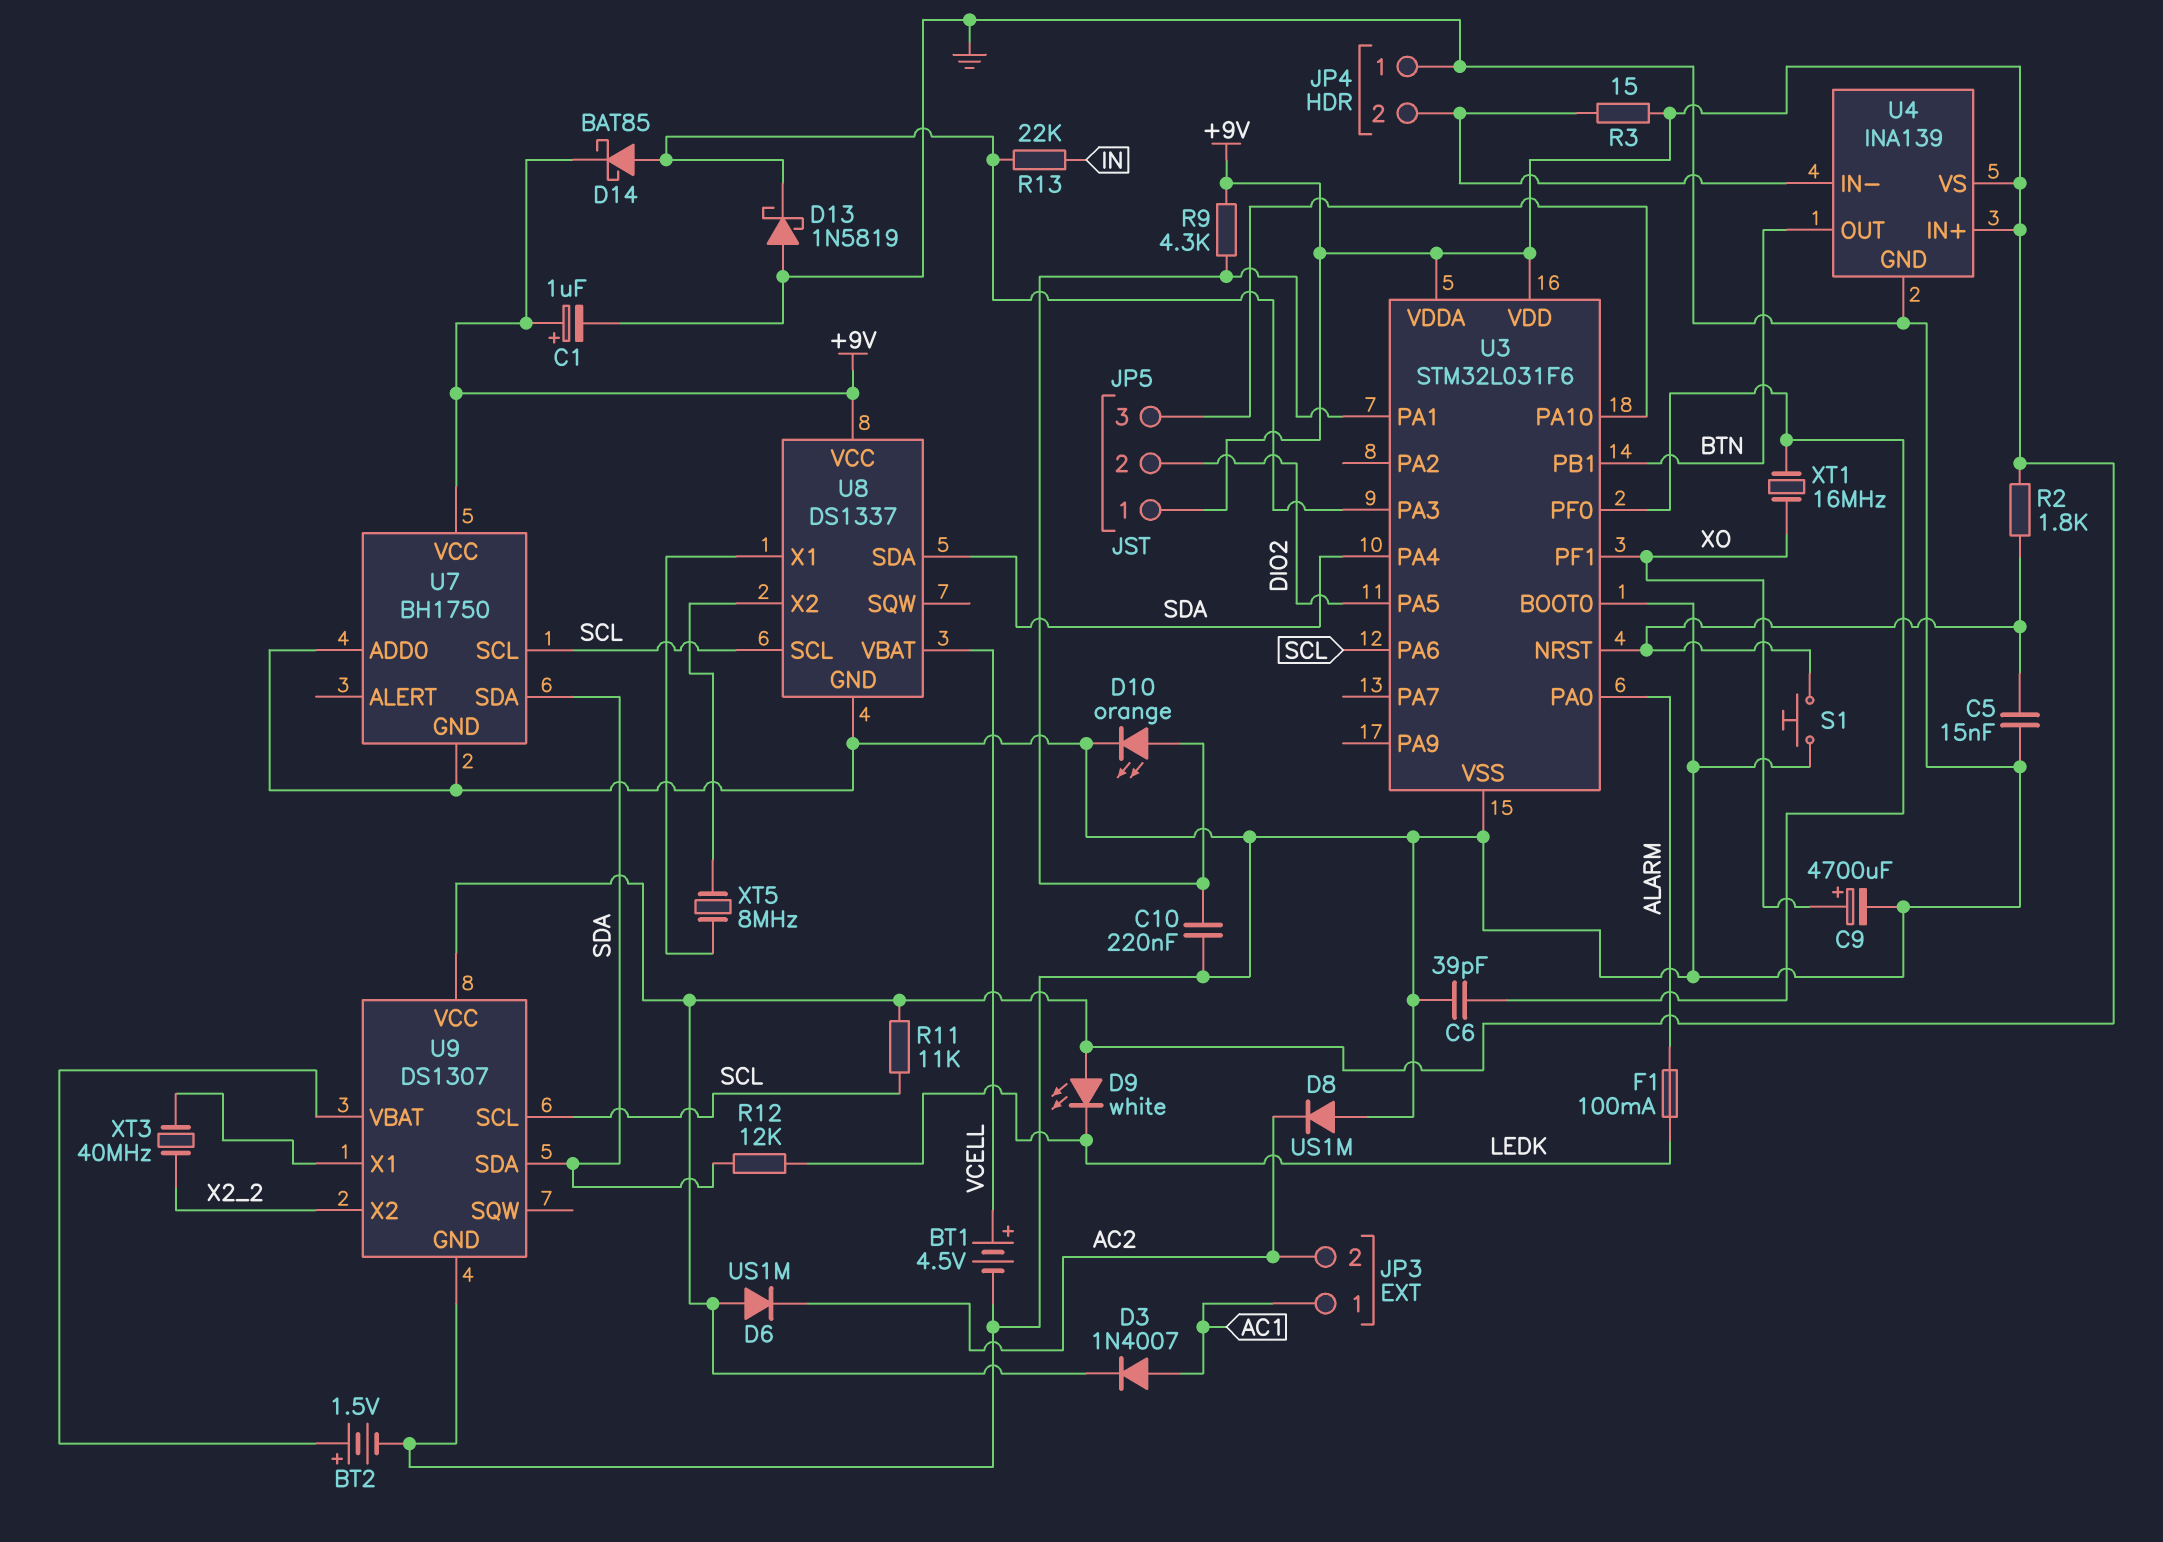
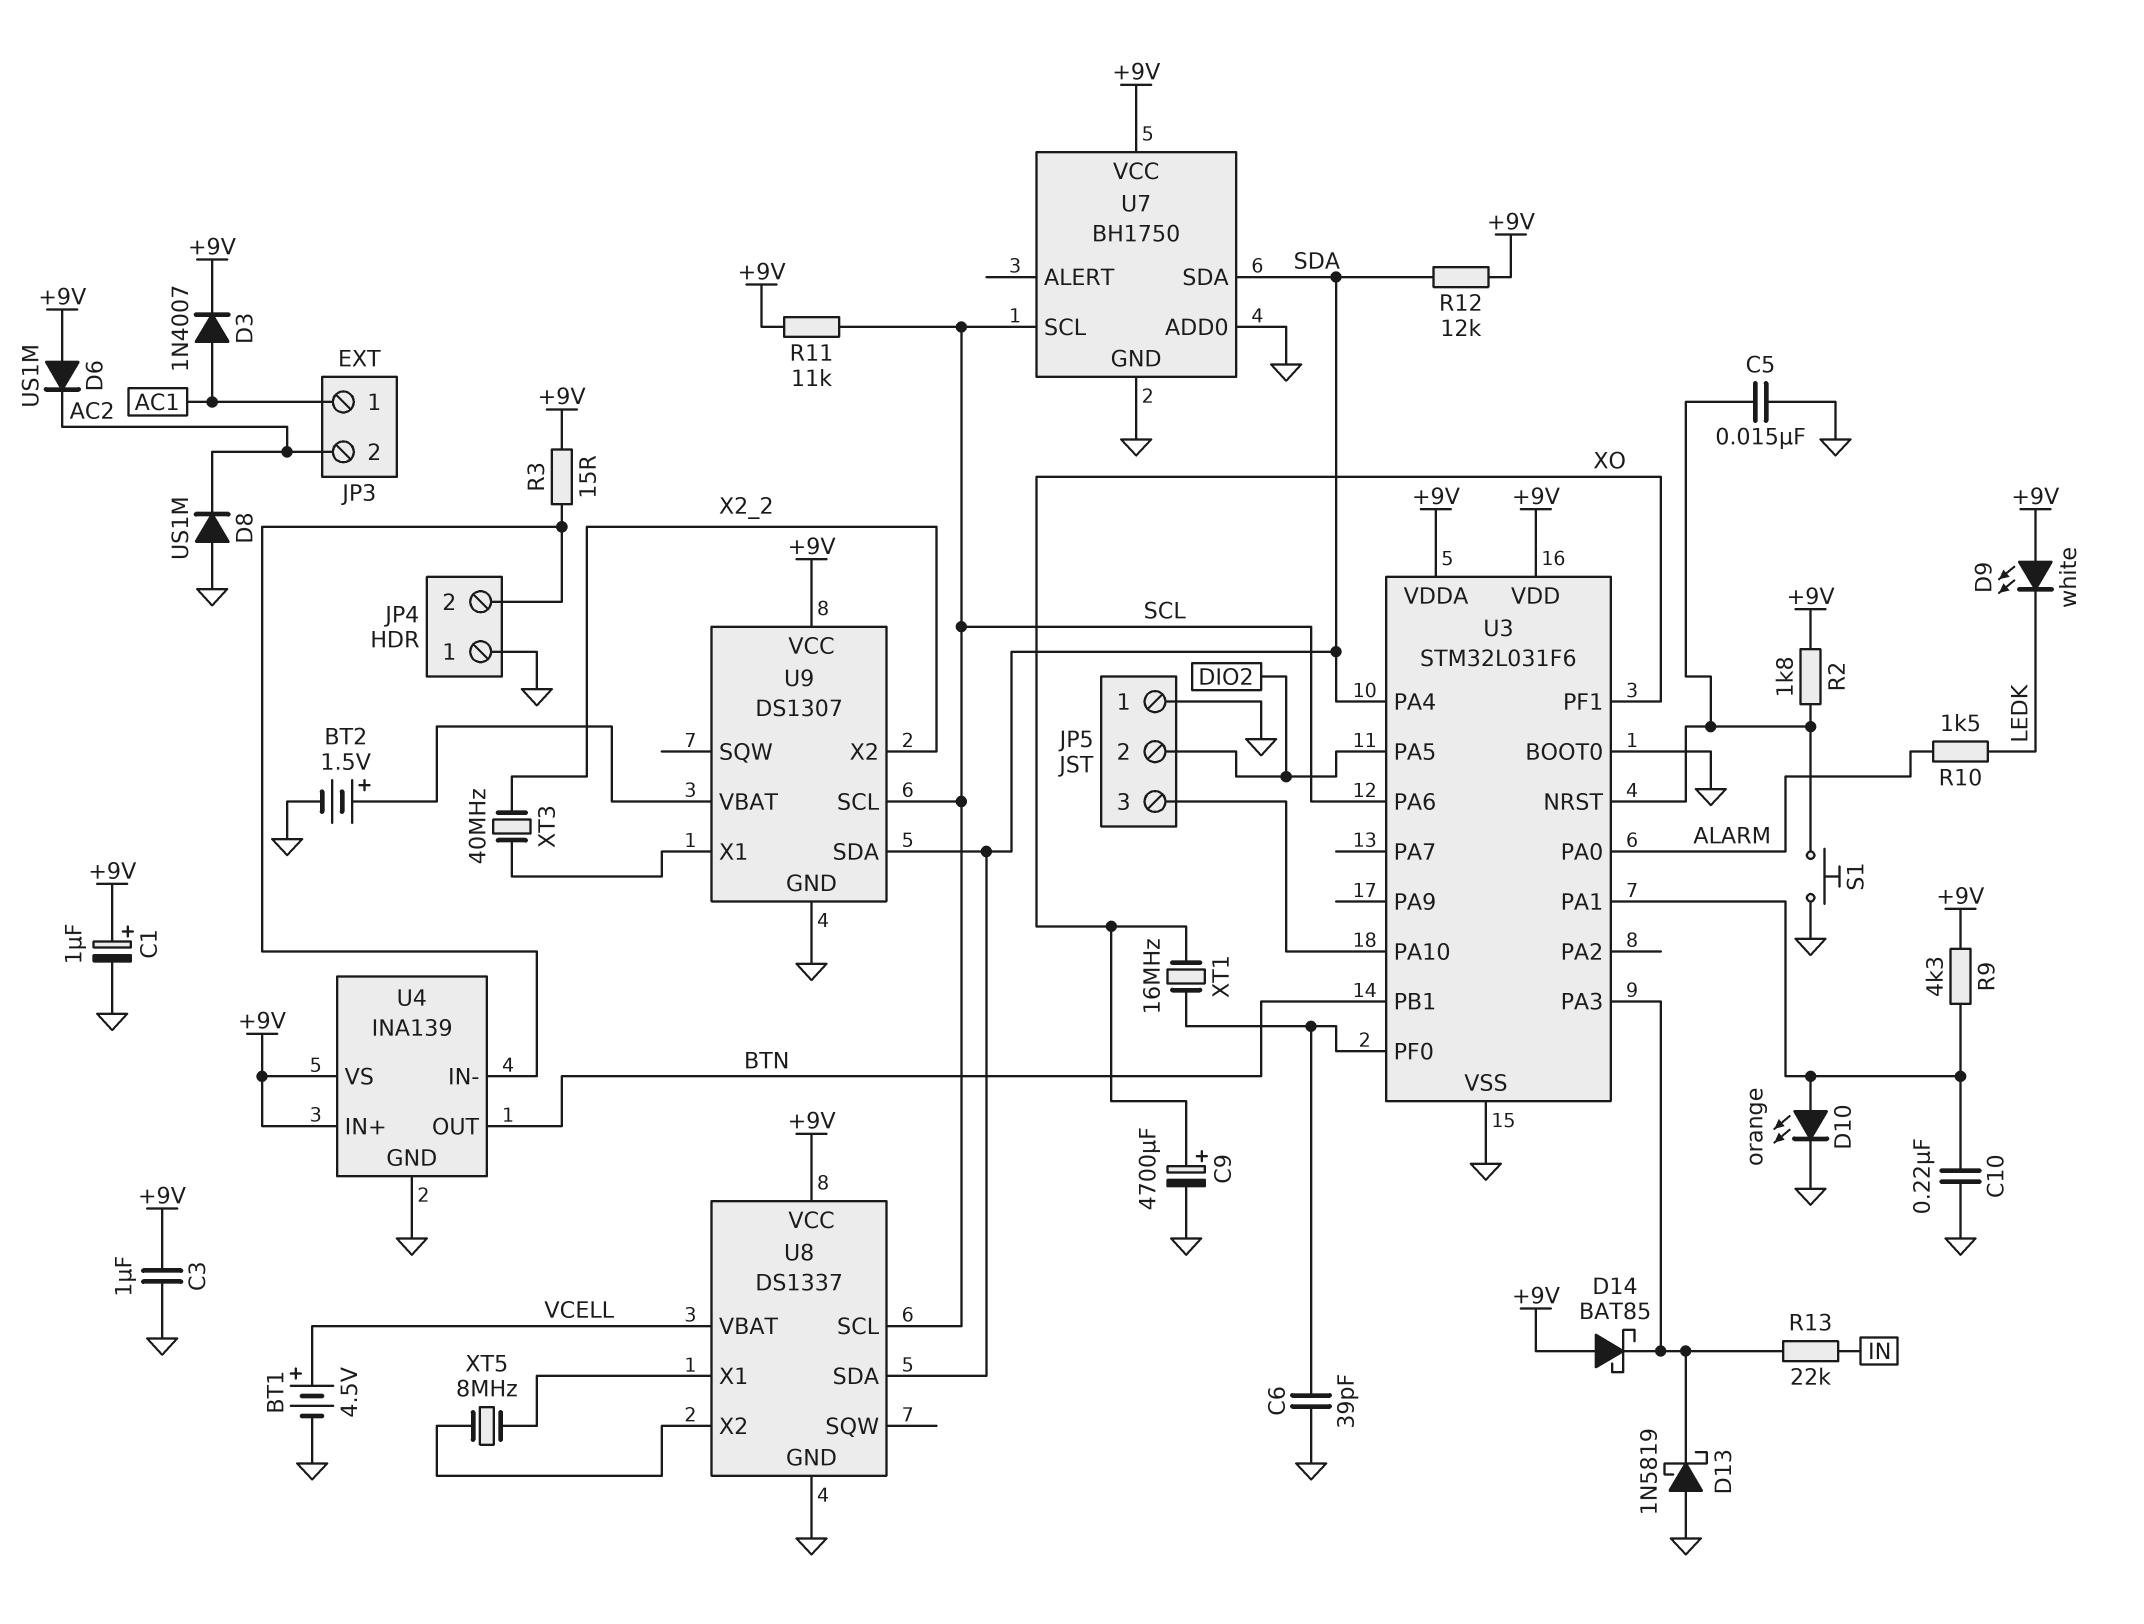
C3: none -> 1uF (+9V, GND)
D14: schottky BAT85 (A U3/PA3, K +9V) -> schottky BAT85 (A +9V, K U3/PA3)
F1: 100mA (ALARM, LEDK) -> none
JP5 pin 1: +9V -> GND
R10: none -> 1.5k (ALARM, LEDK)
R12: 12k (LEDK, SDA) -> 12k (+9V, SDA)

